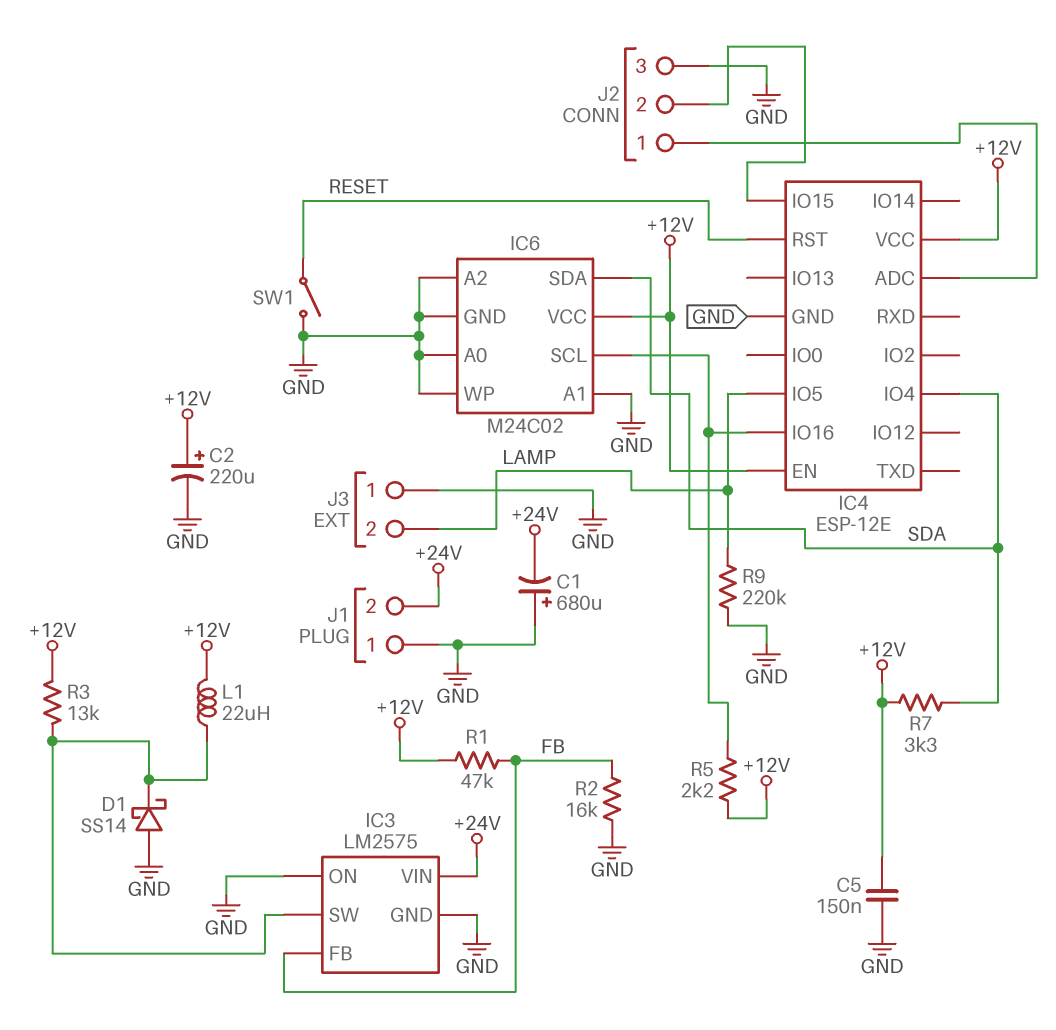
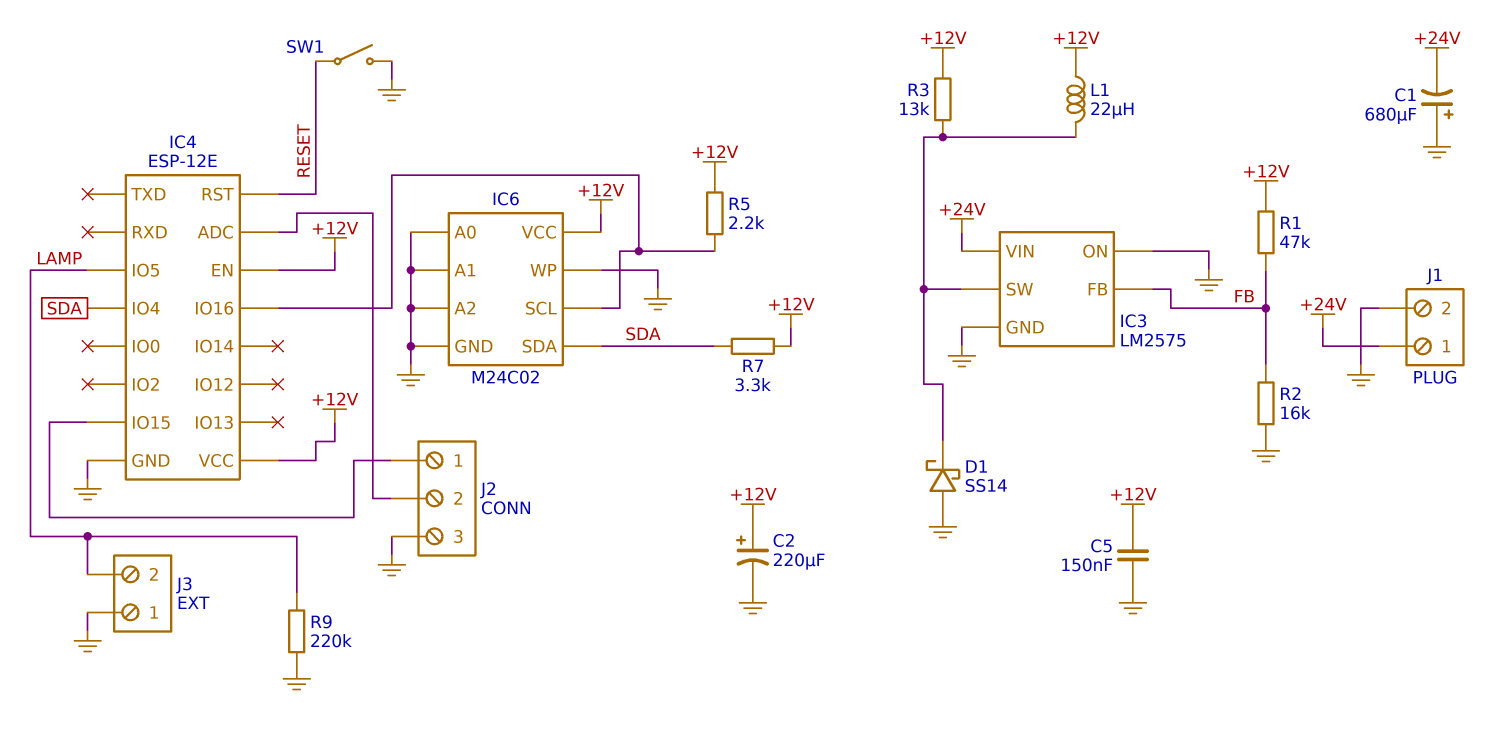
J1 pin 1: GND -> +24V
J1 pin 2: +24V -> GND
J2 pin 1: IC4/ADC -> IC4/IO15
J2 pin 2: IC4/IO15 -> IC4/ADC

